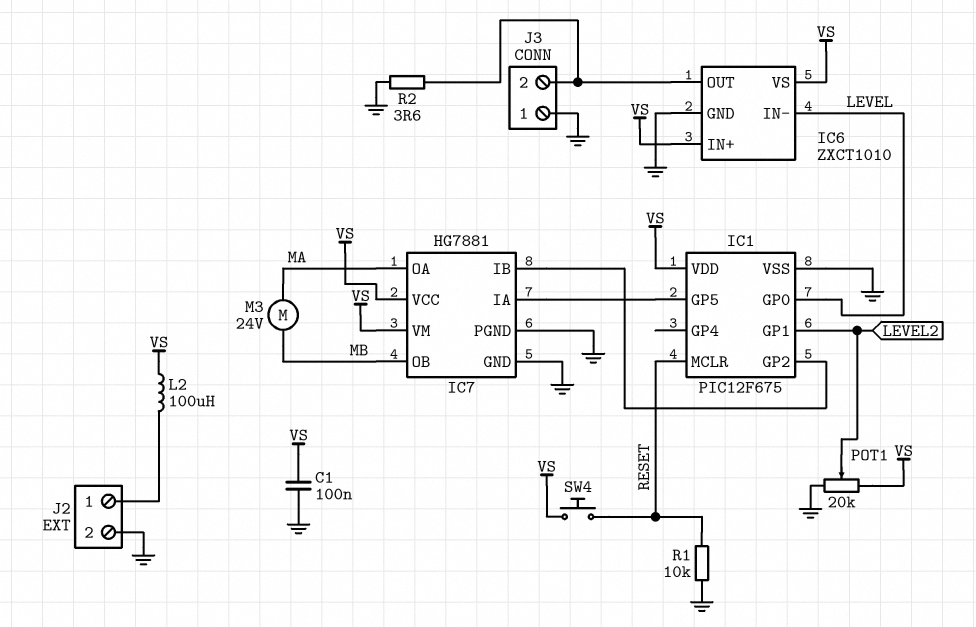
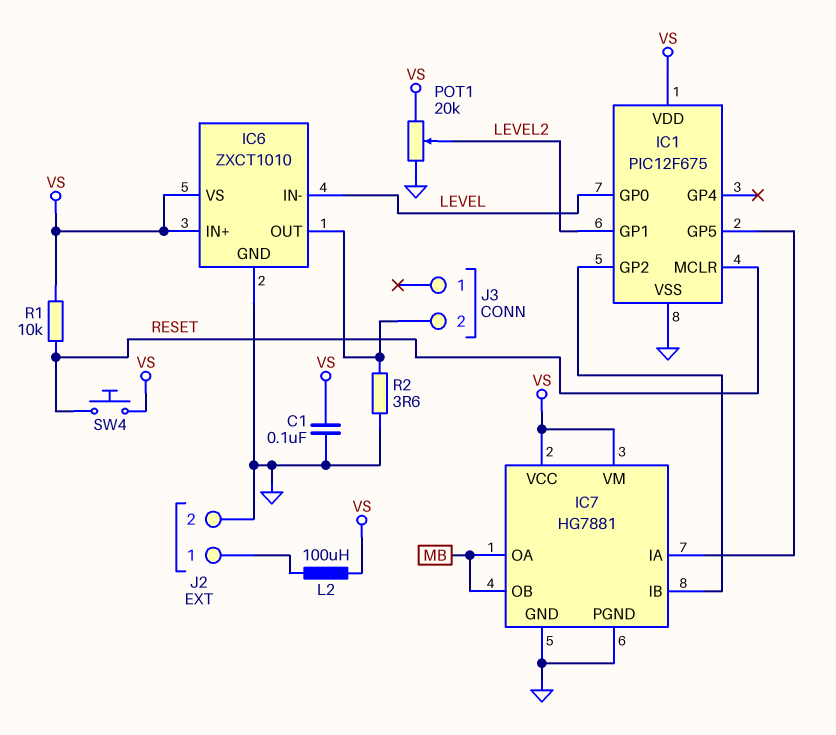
IC7 pin OA: MA -> MB
J3 pin 1: GND -> none
M3: motor 24V (MA, MB) -> none
R1: 10k (GND, RESET) -> 10k (RESET, VS)

